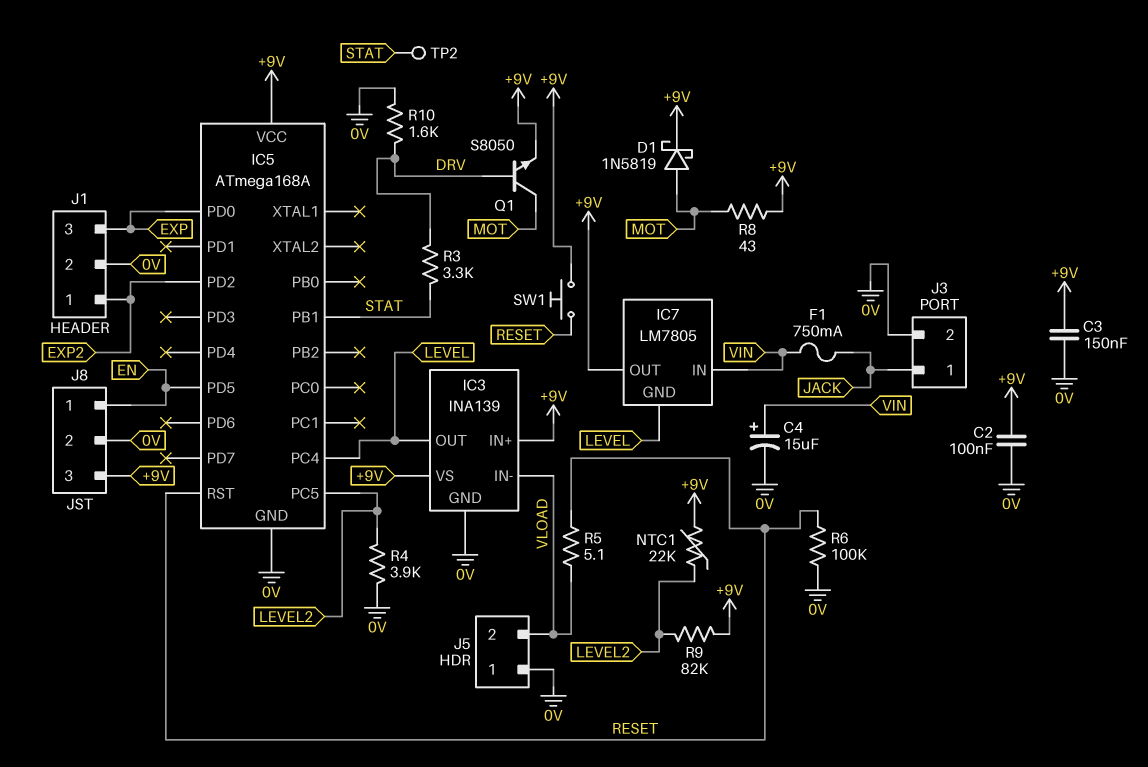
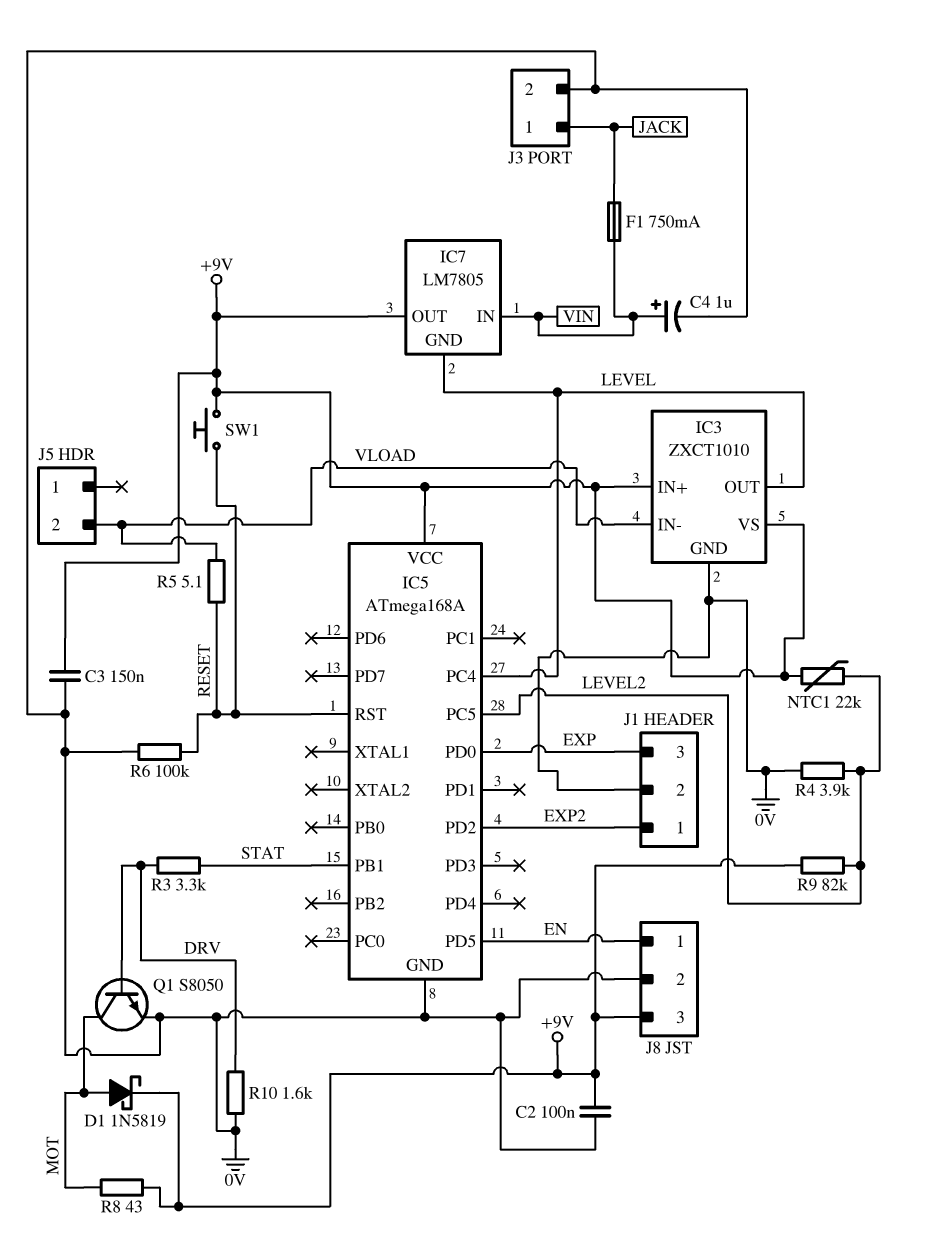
C4: 15uF (plus VIN, minus 0V) -> 1uF (plus VIN, minus 0V)
IC3: INA139 -> ZXCT1010
J5 pin 1: 0V -> none
Q1: NPN S8050 (B DRV, C MOT, E +9V) -> NPN S8050 (B DRV, C MOT, E 0V)
TP2: test point (STAT) -> none

